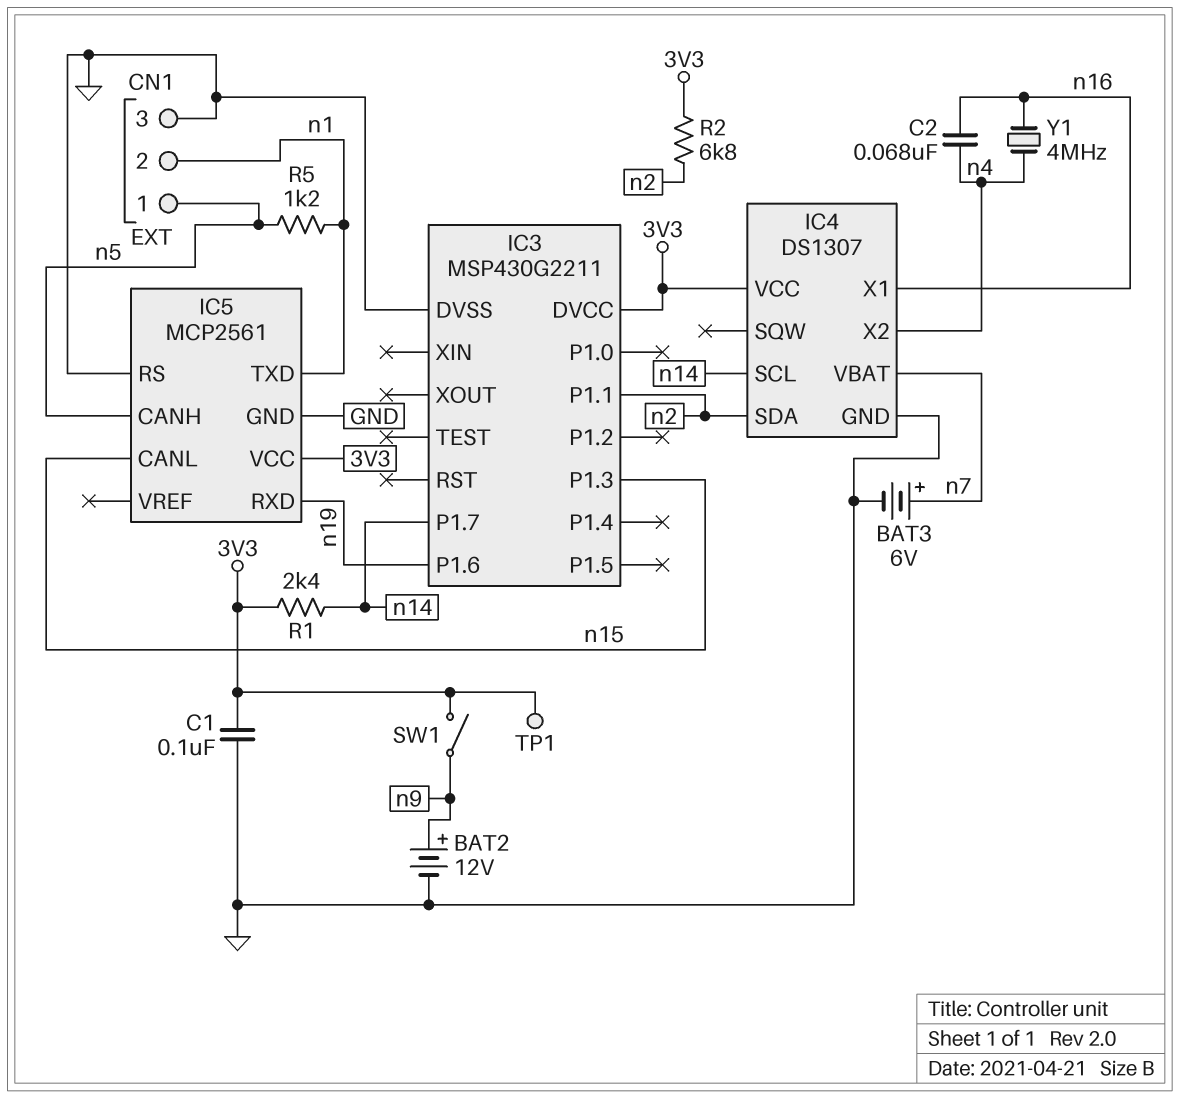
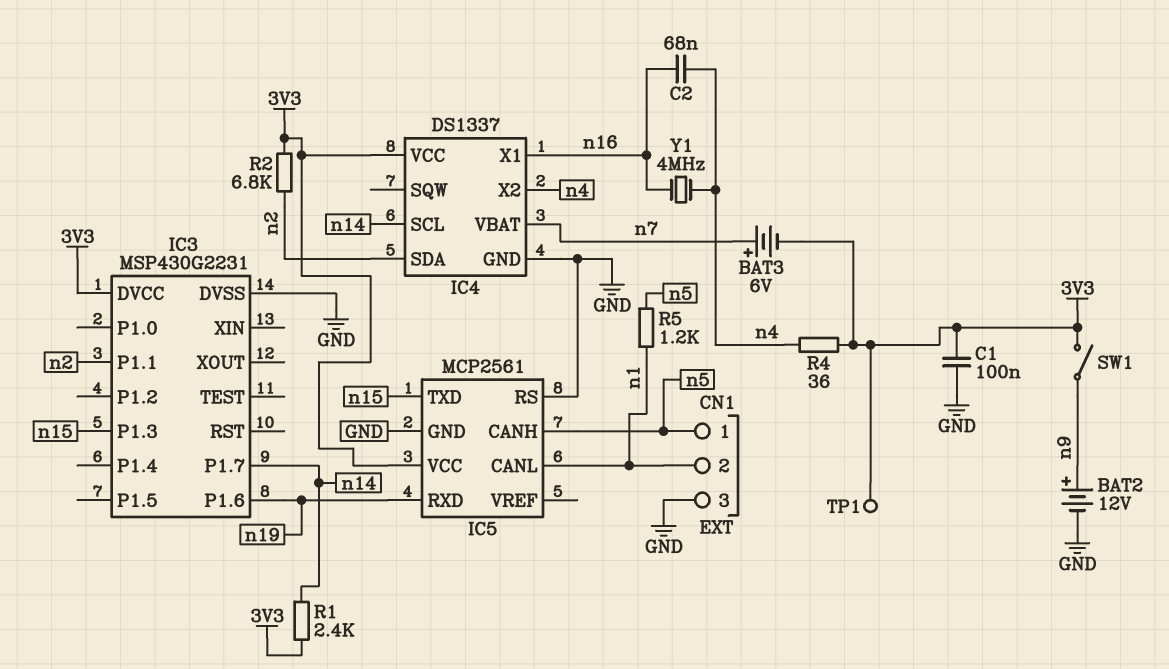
BAT3: 6V (plus n7, minus GND) -> 6V (plus n7, minus 3V3)
IC3: MSP430G2211 -> MSP430G2231
IC4: DS1307 -> DS1337
IC5 pin CANL: n15 -> n1
IC5 pin TXD: n1 -> n15
R4: none -> 36 (3V3, n4)

